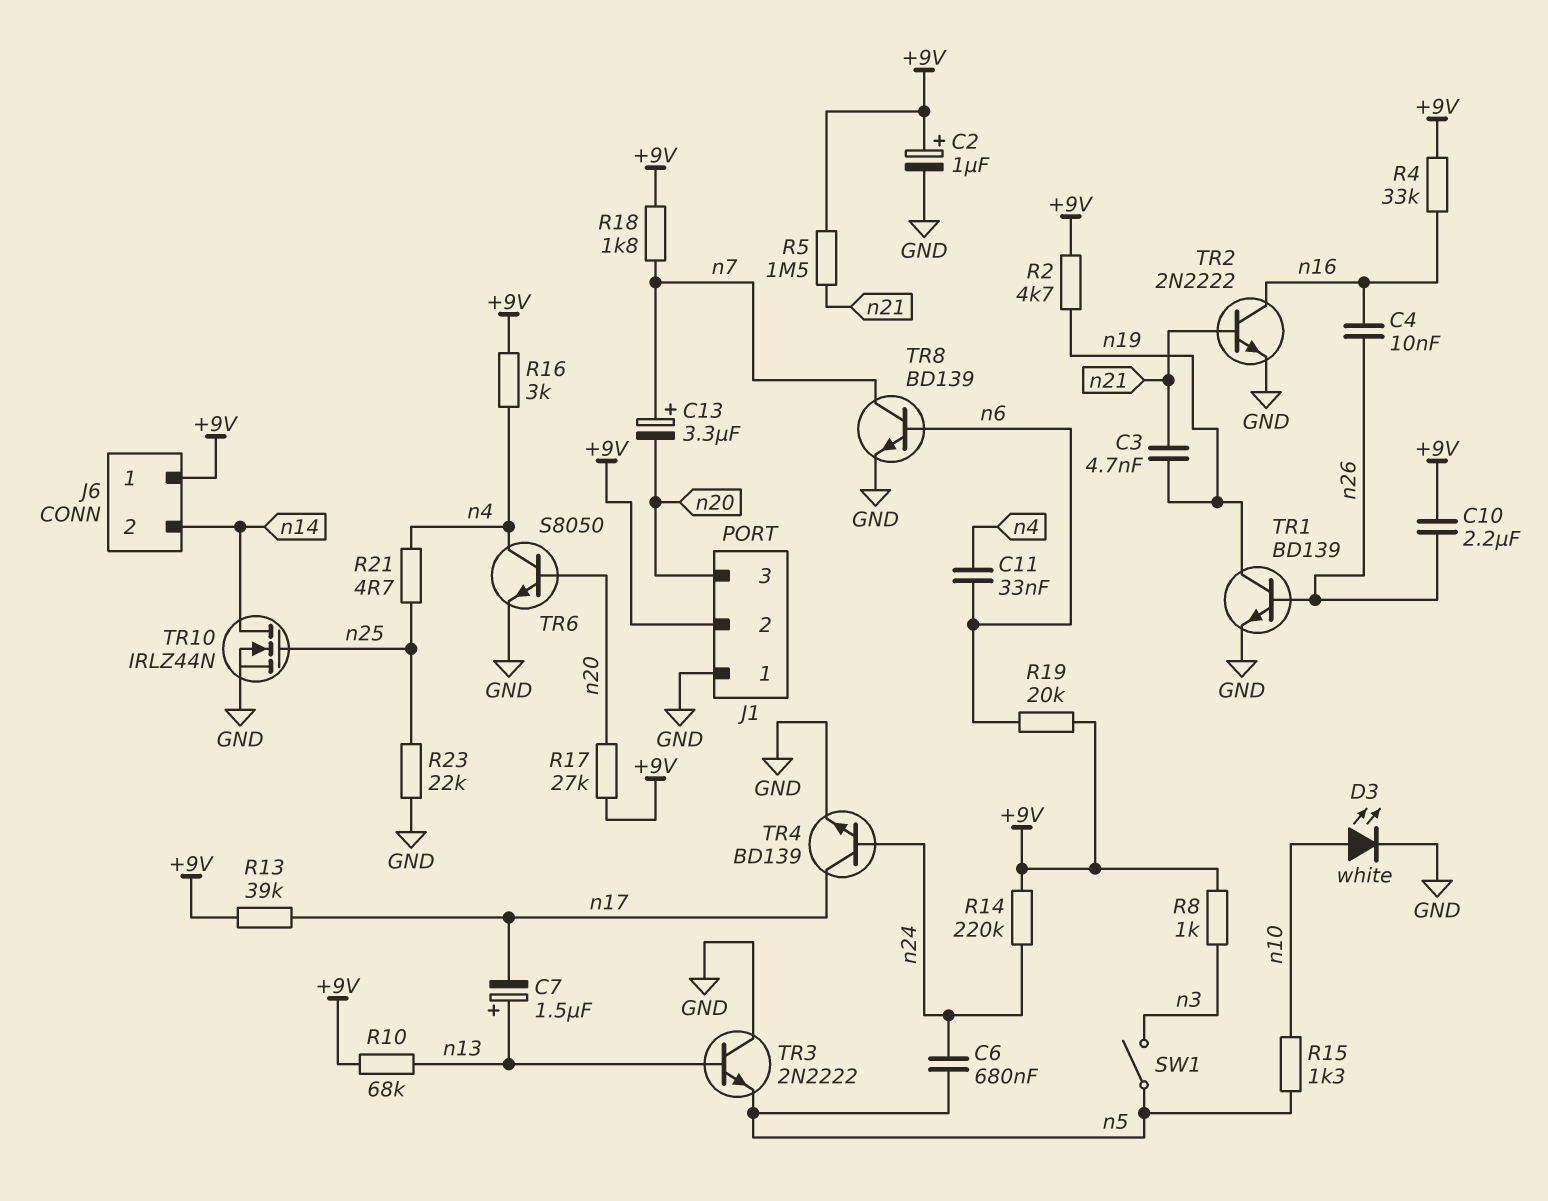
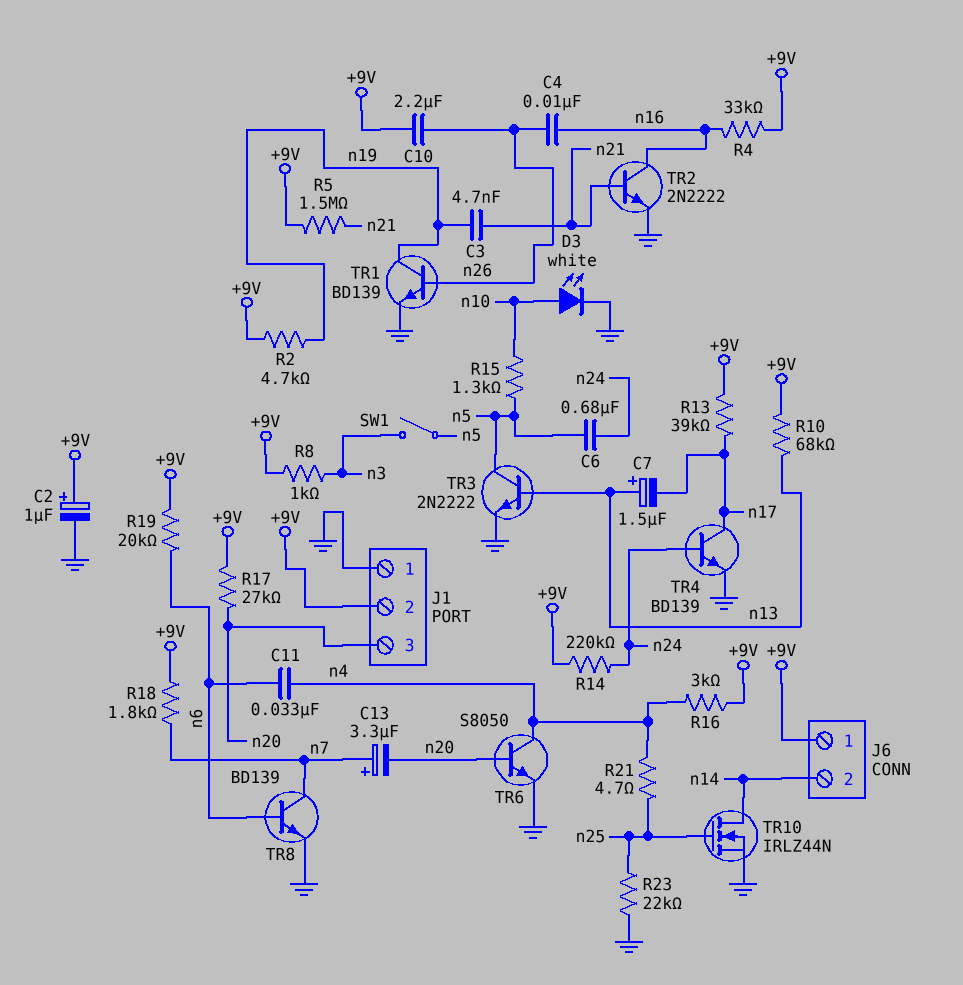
TR3: NPN 2N2222 (B n13, C GND, E n5) -> NPN 2N2222 (B n13, C n5, E GND)

